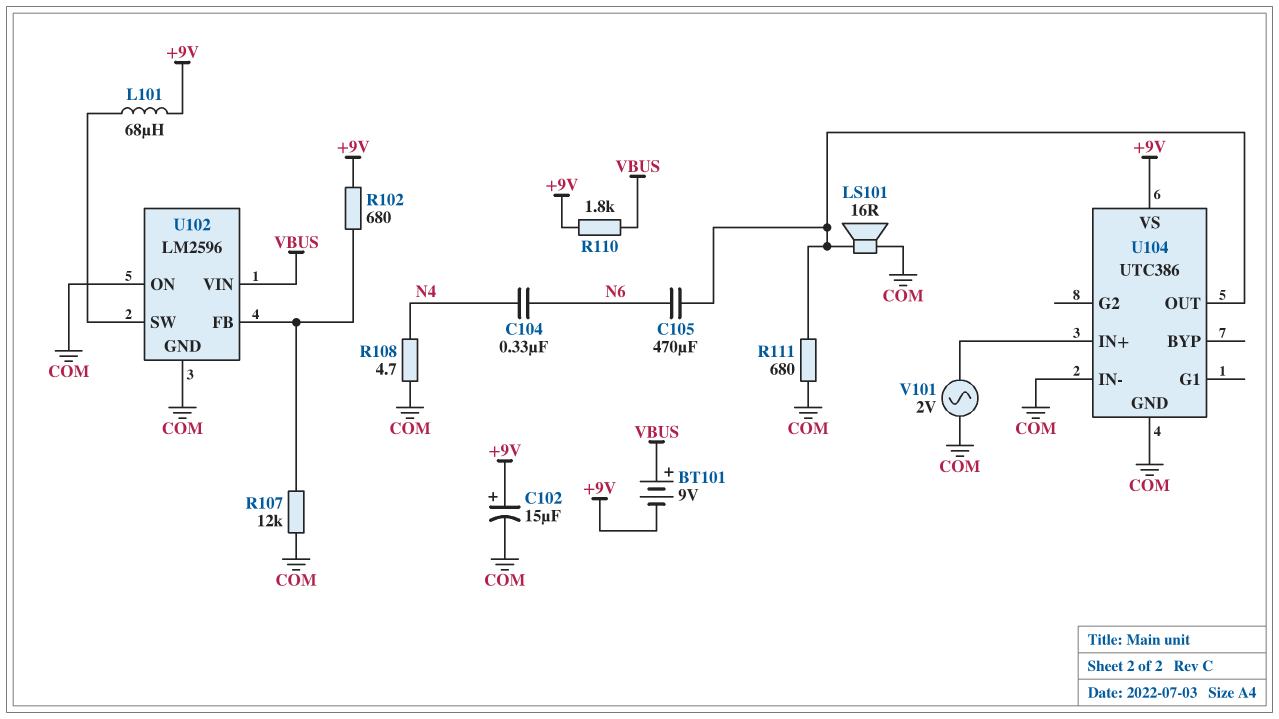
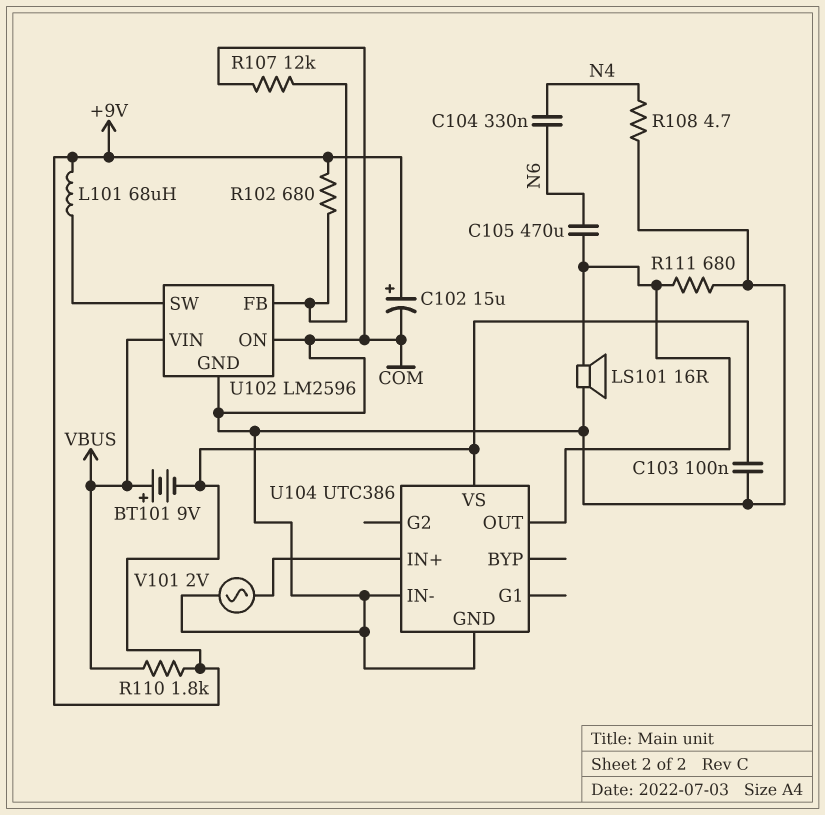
C103: none -> 100nF (+9V, COM)

